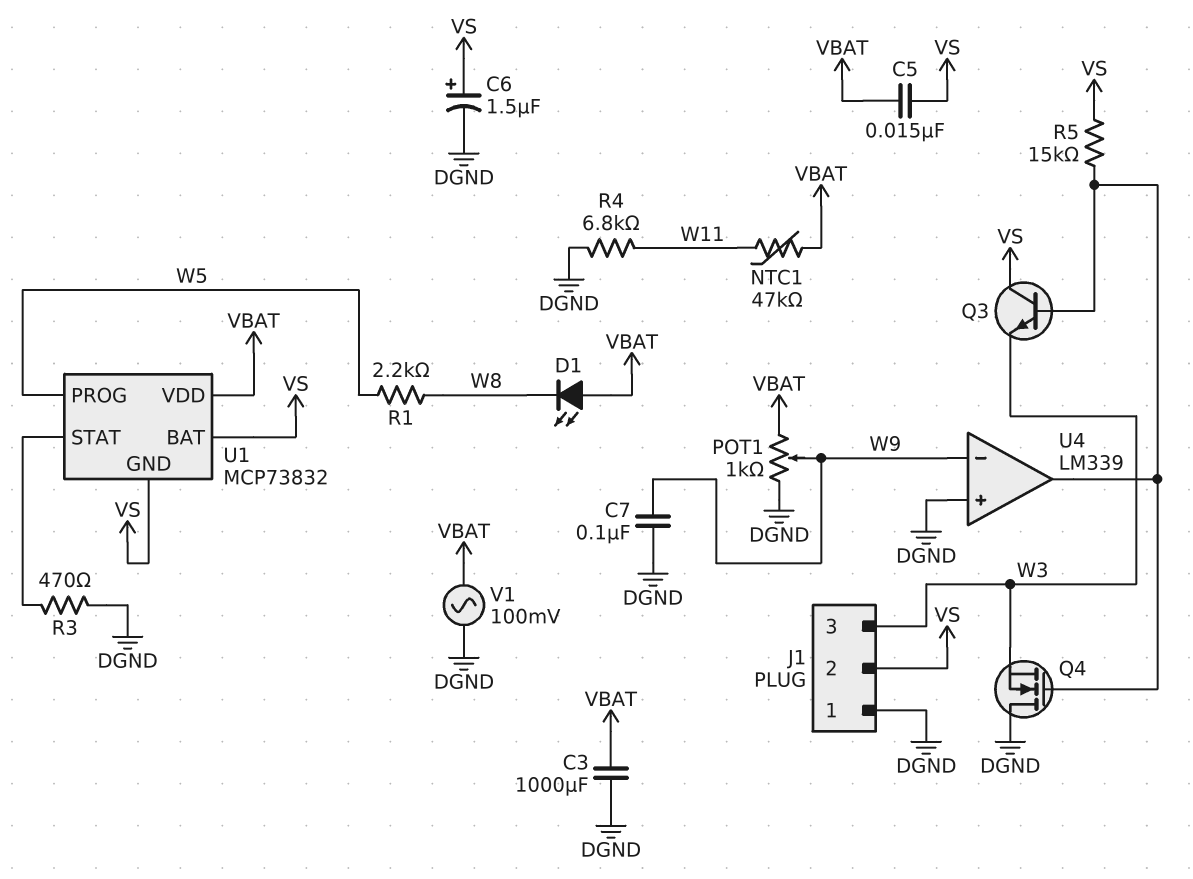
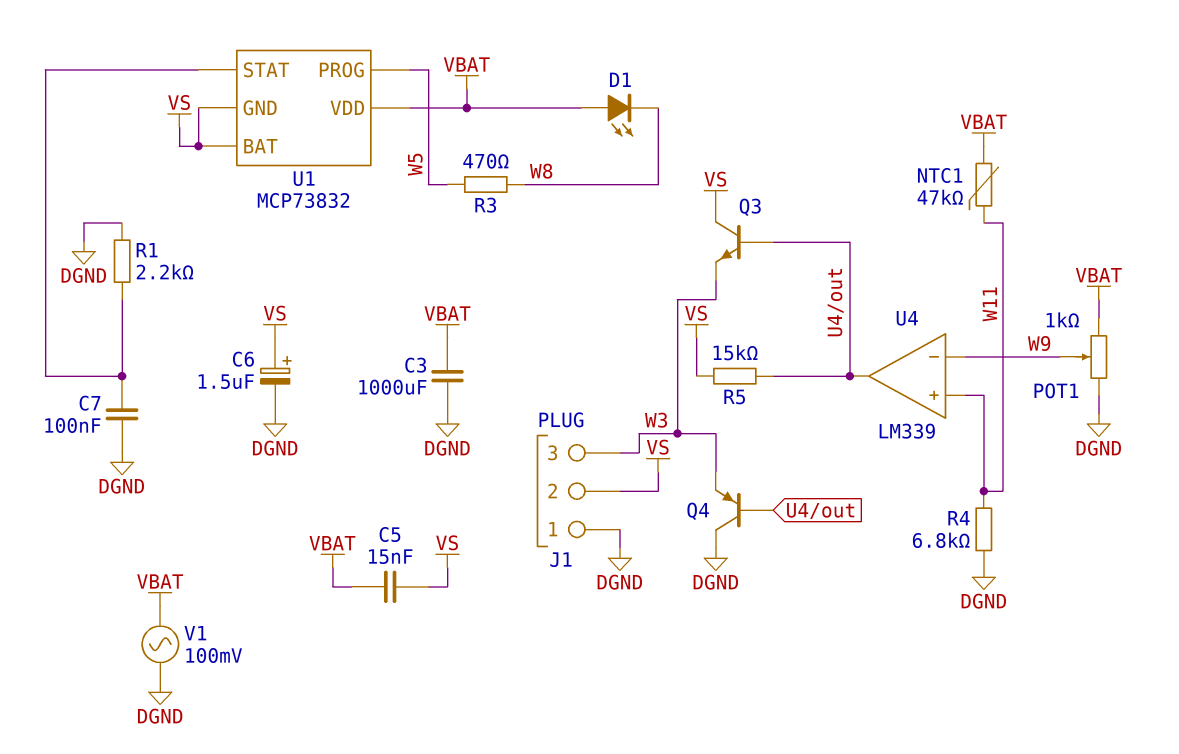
C7: 100nF (DGND, W9) -> 100nF (DGND, U1/STAT)
Q4: NMOS (G U4/out, D DGND, S W3) -> PNP (B U4/out, C DGND, E W3)
R1: 2.2k (W5, W8) -> 2.2k (DGND, U1/STAT)
R3: 470 (DGND, U1/STAT) -> 470 (W5, W8)
U4 pin in+: DGND -> W11

